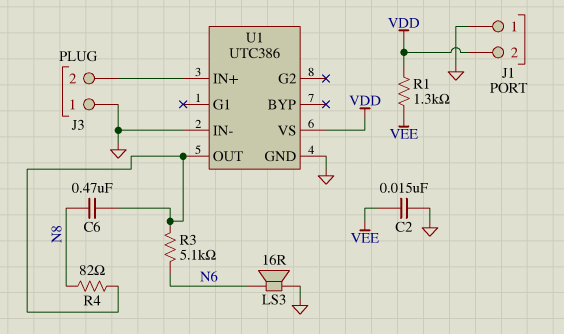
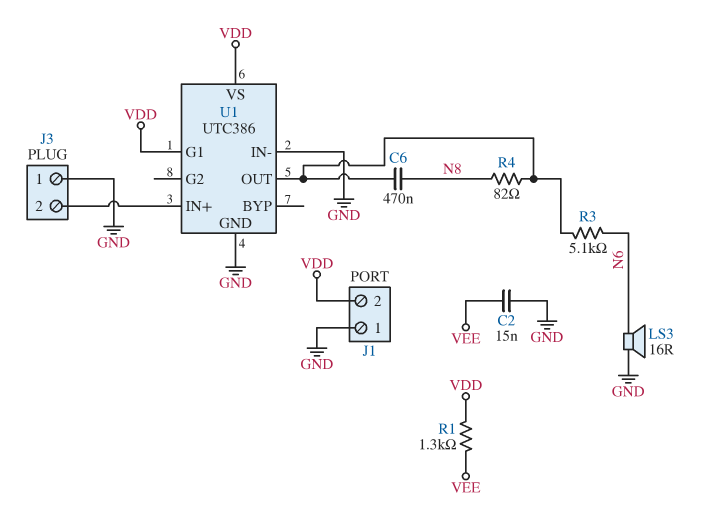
U1 pin G1: none -> VDD

